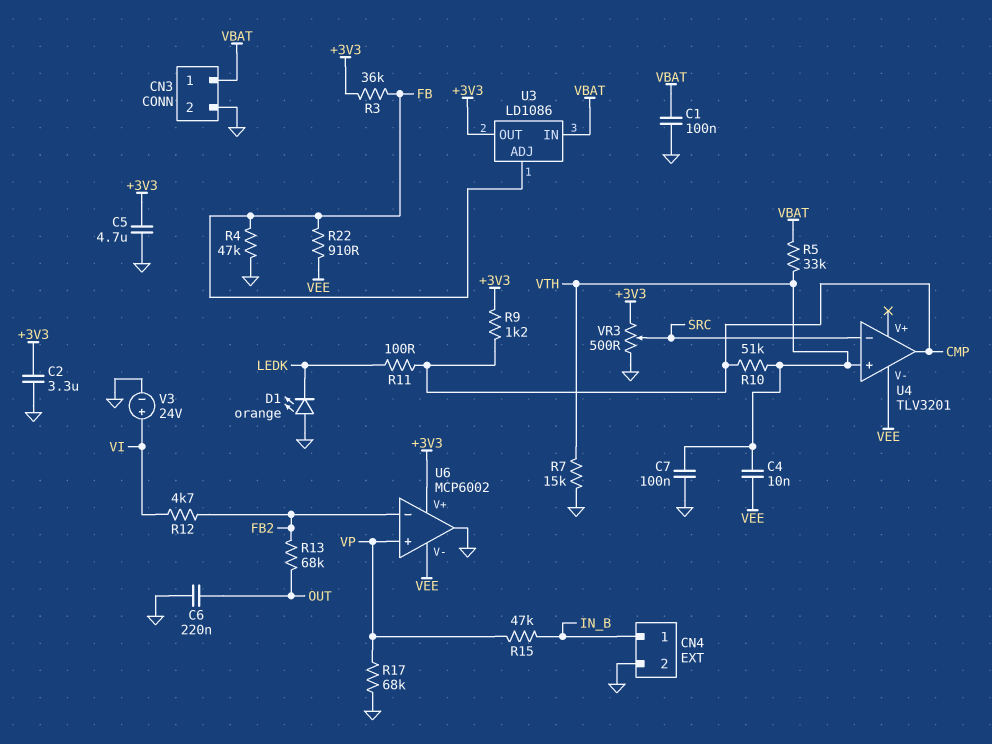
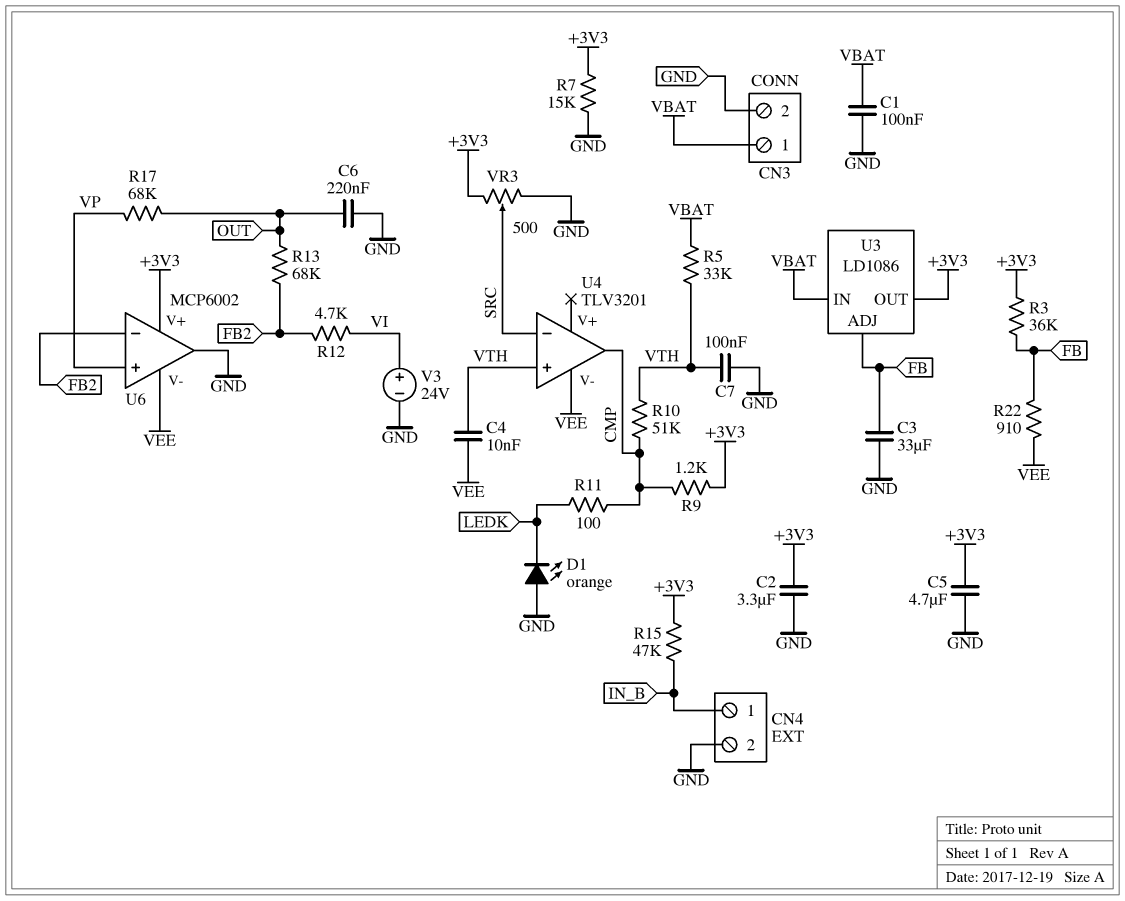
C3: none -> 33uF (FB, GND)
R4: 47k (FB, GND) -> none
R7: 15k (GND, VTH) -> 15k (+3V3, GND)
R15: 47k (IN_B, VP) -> 47k (+3V3, IN_B)
R17: 68k (GND, VP) -> 68k (OUT, VP)

